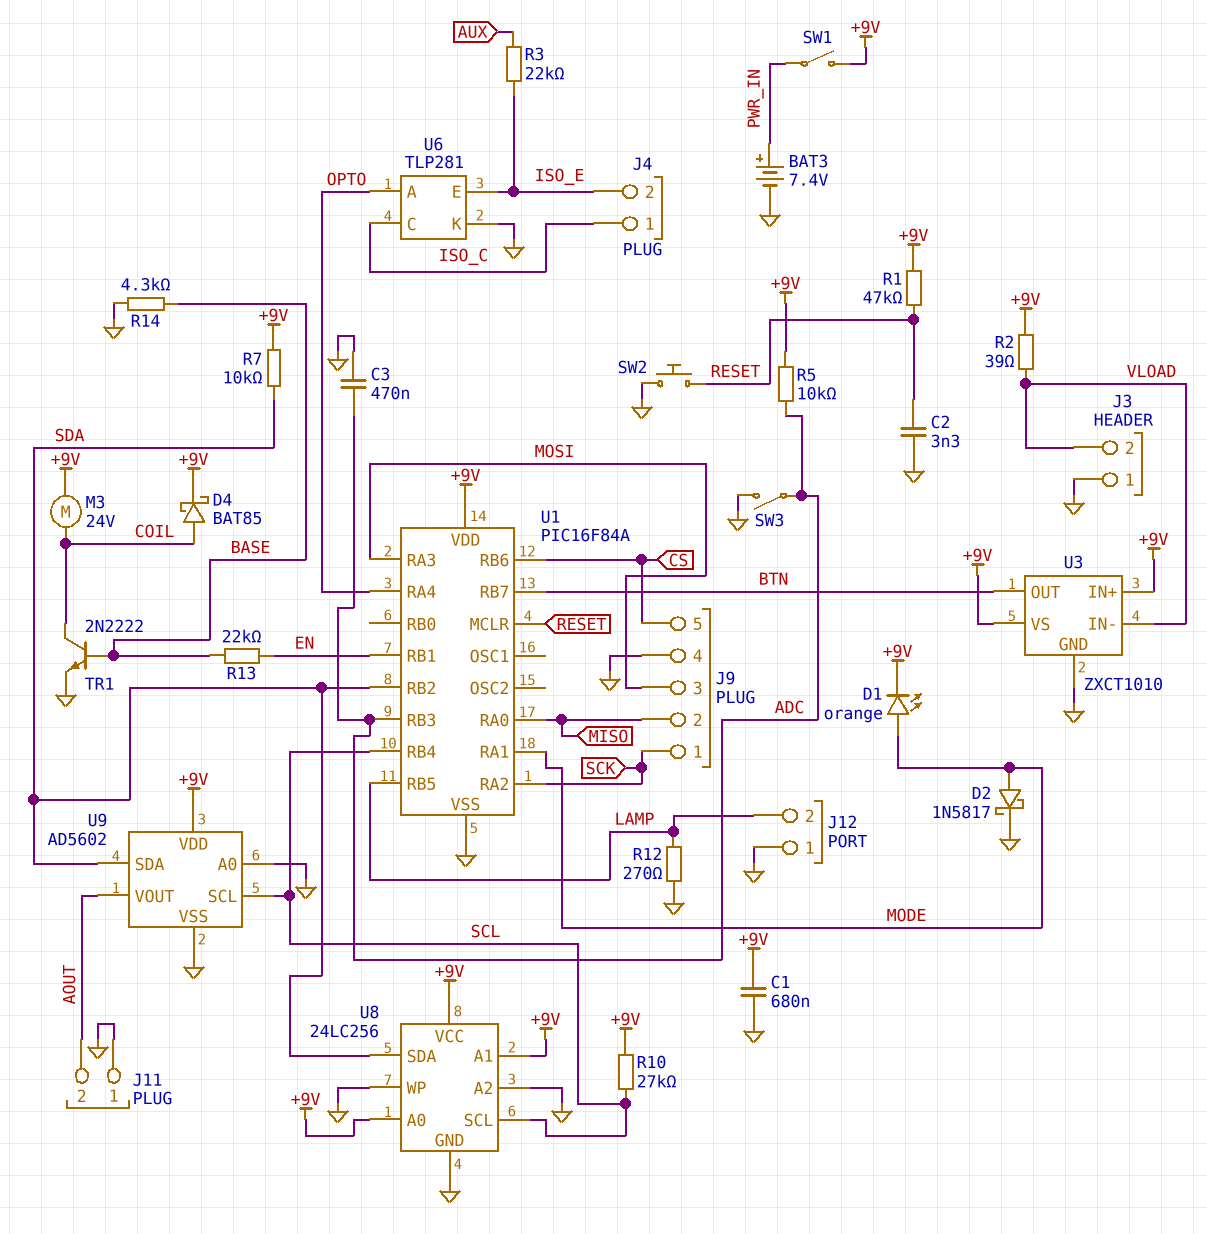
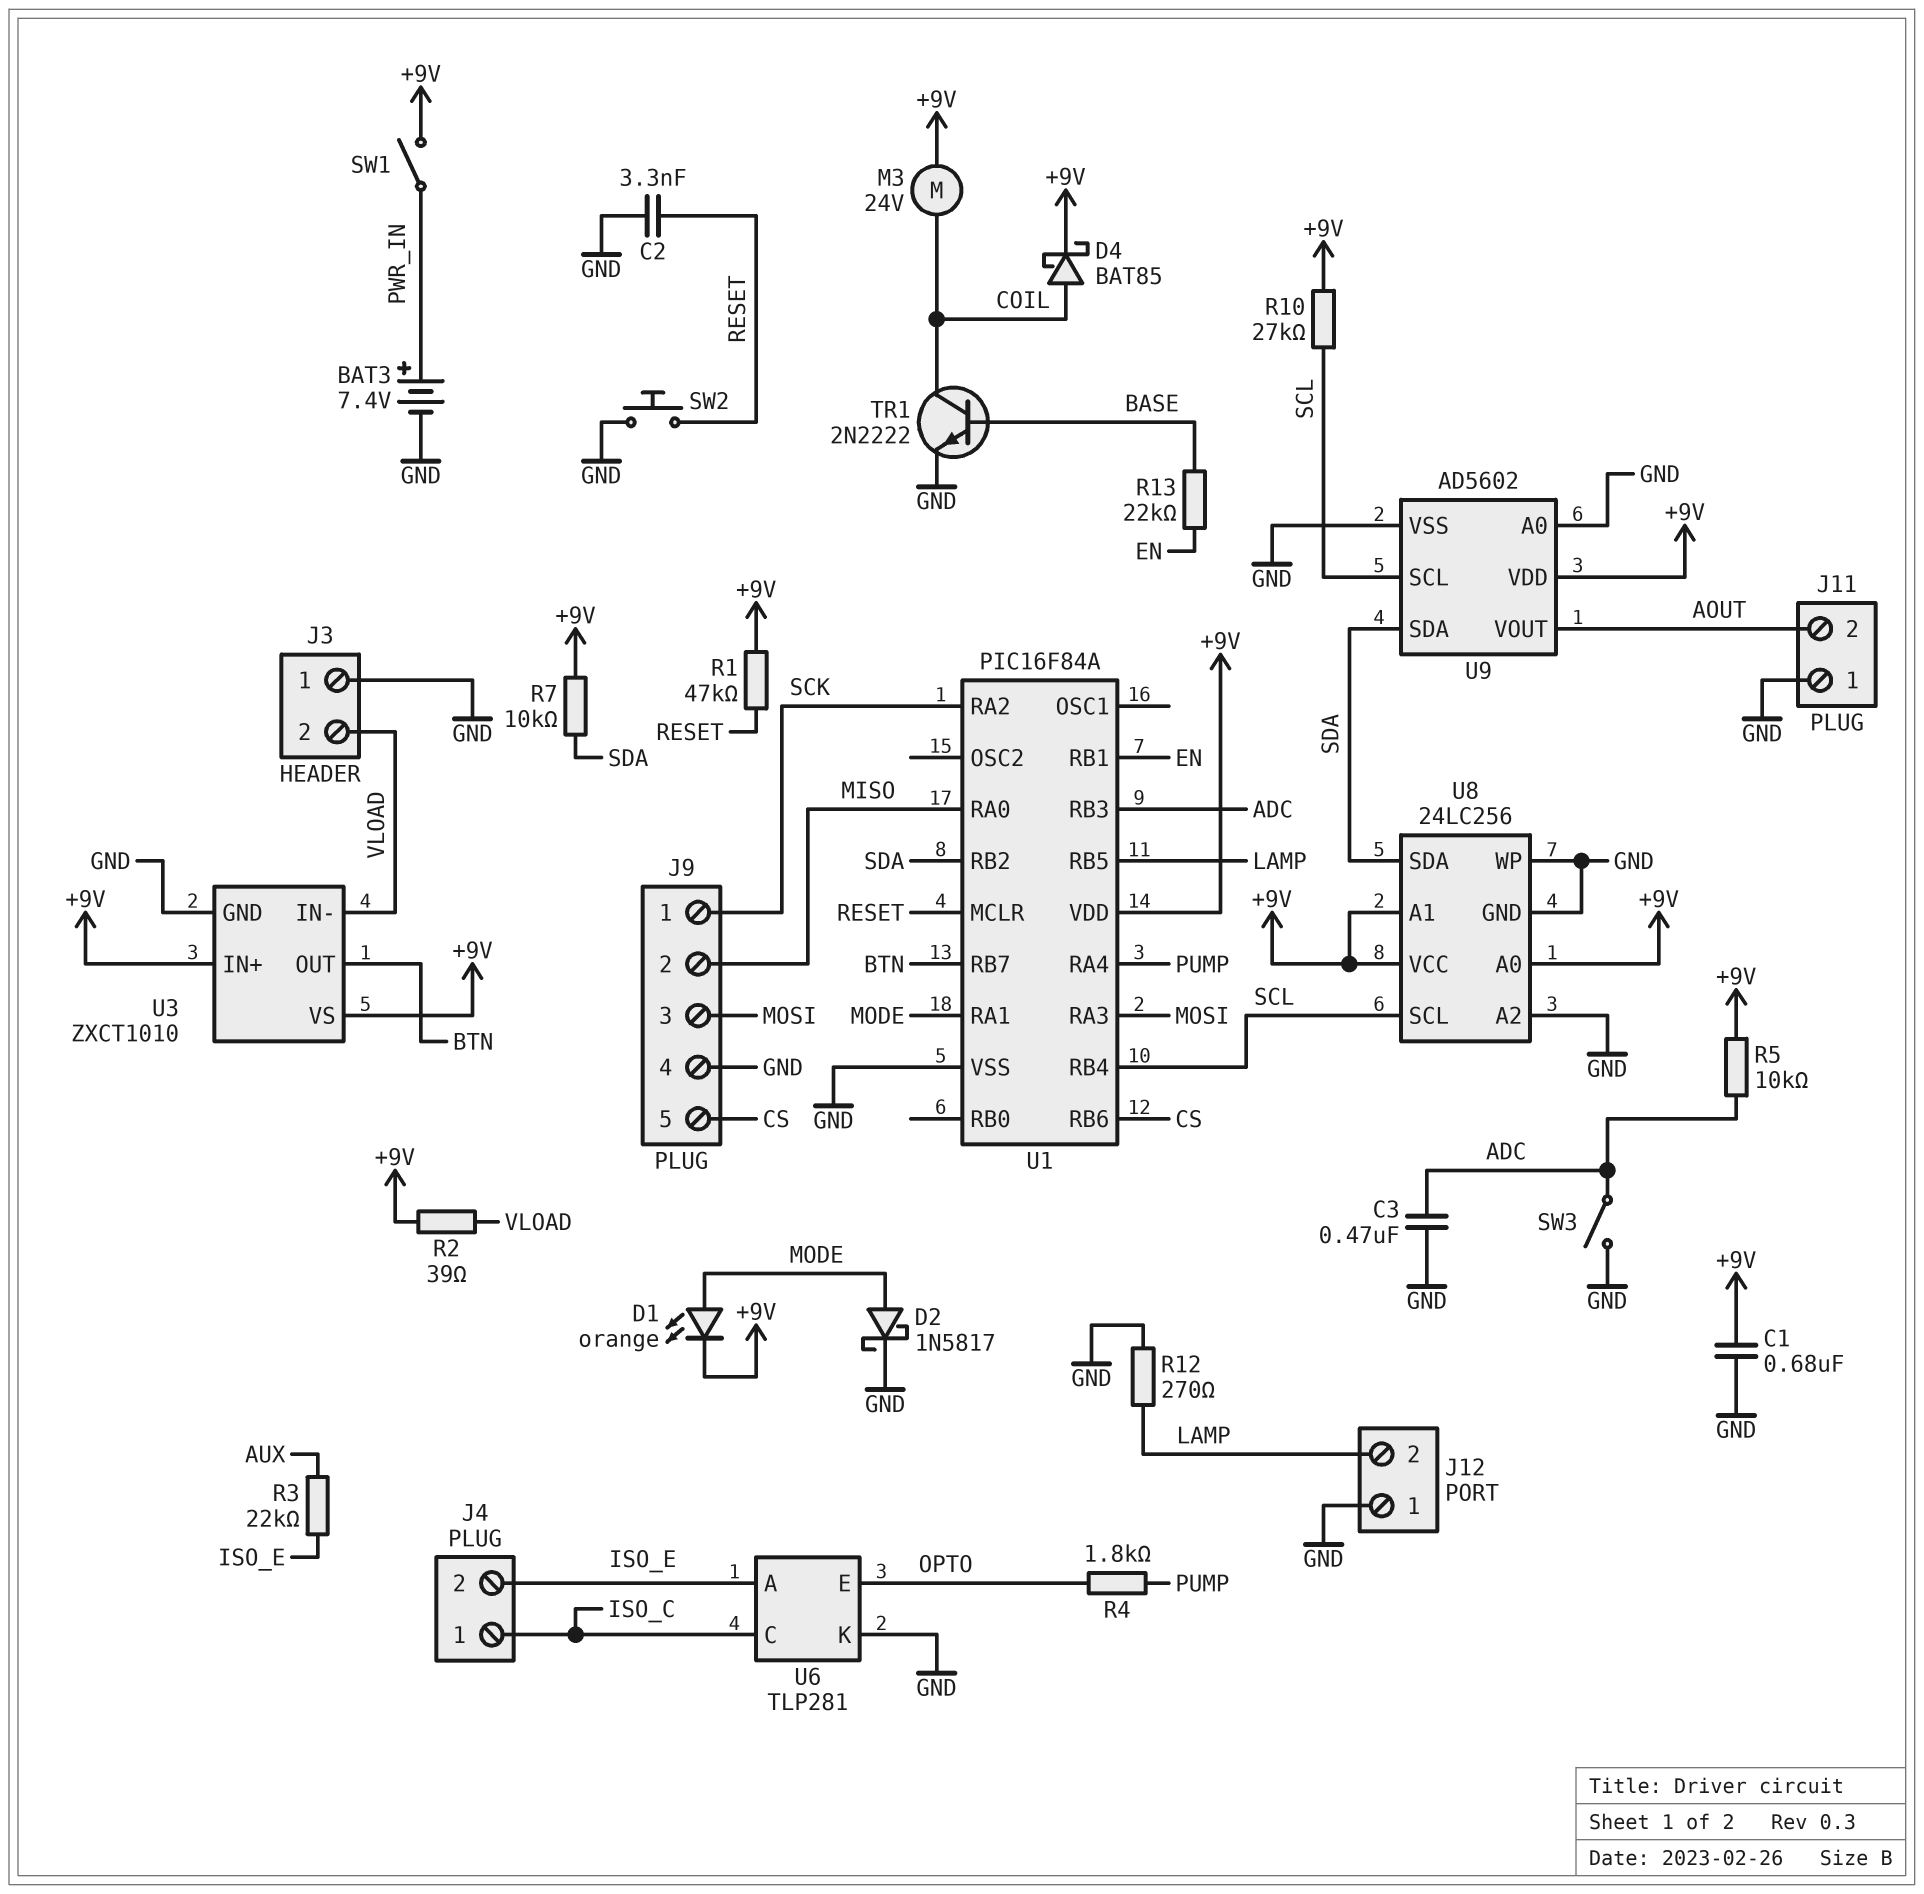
R4: none -> 1.8k (OPTO, PUMP)
R14: 4.3k (BASE, GND) -> none
U1 pin RA4: OPTO -> PUMP
U6 pin A: OPTO -> ISO_E
U6 pin E: ISO_E -> OPTO

